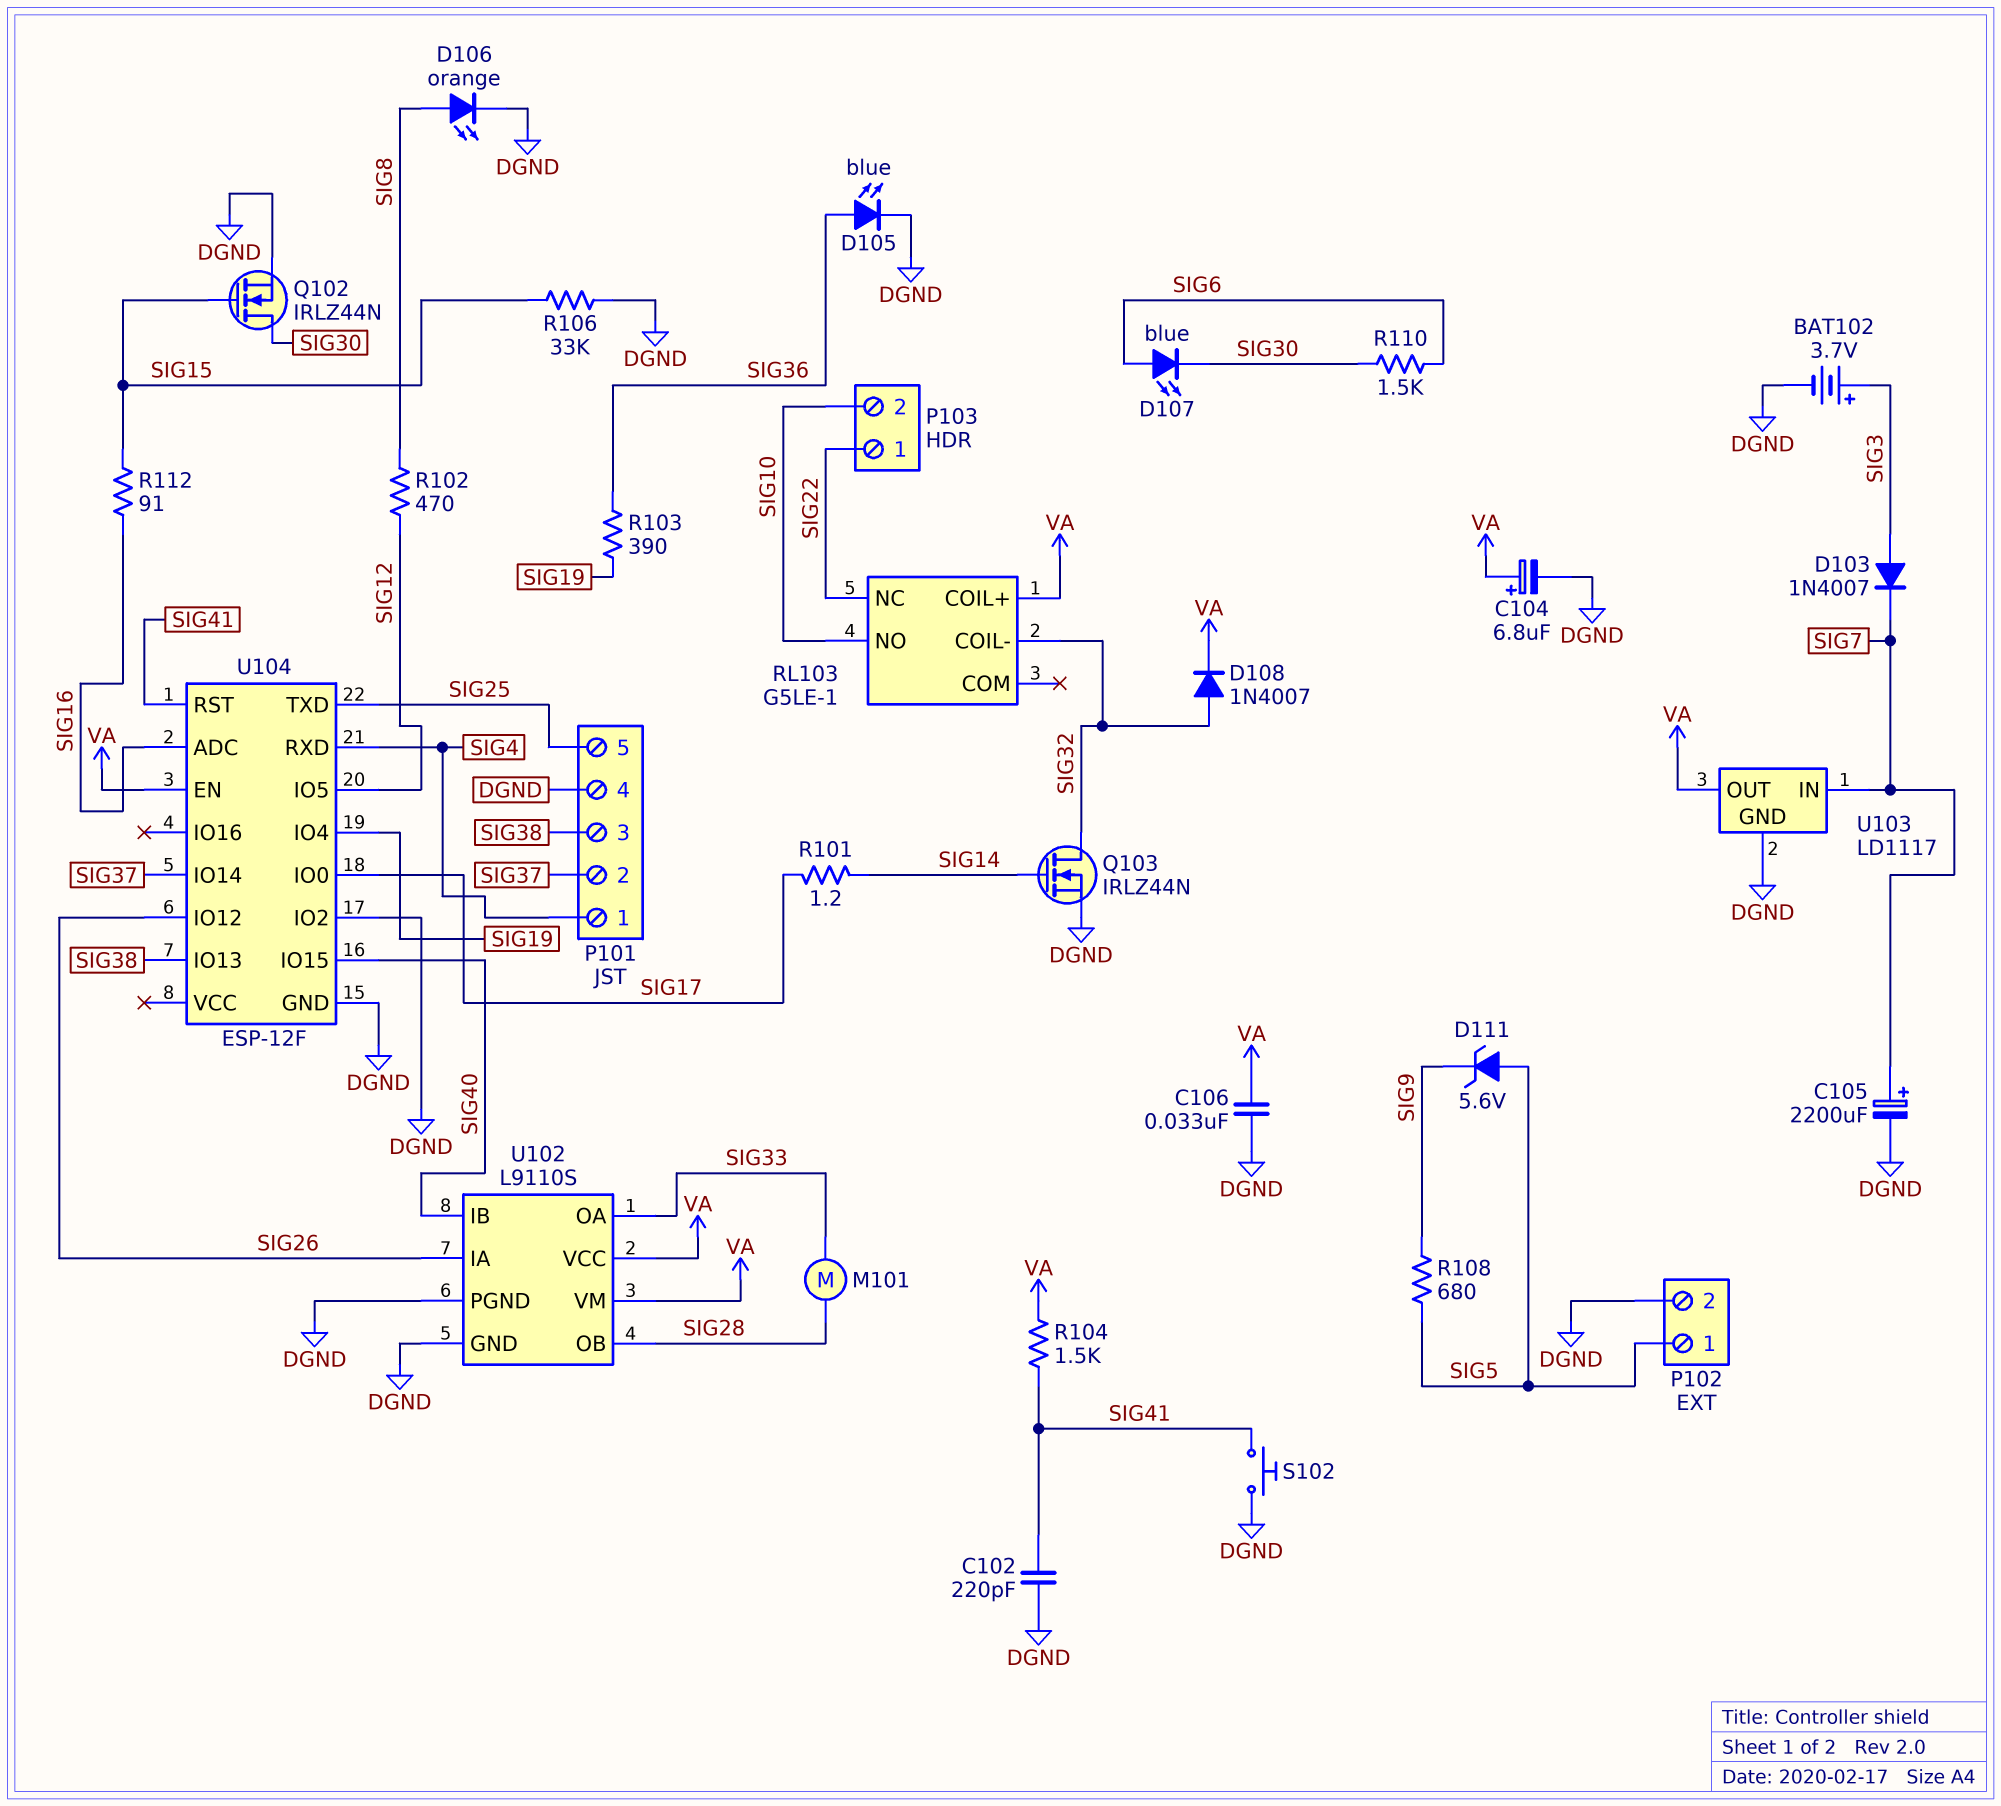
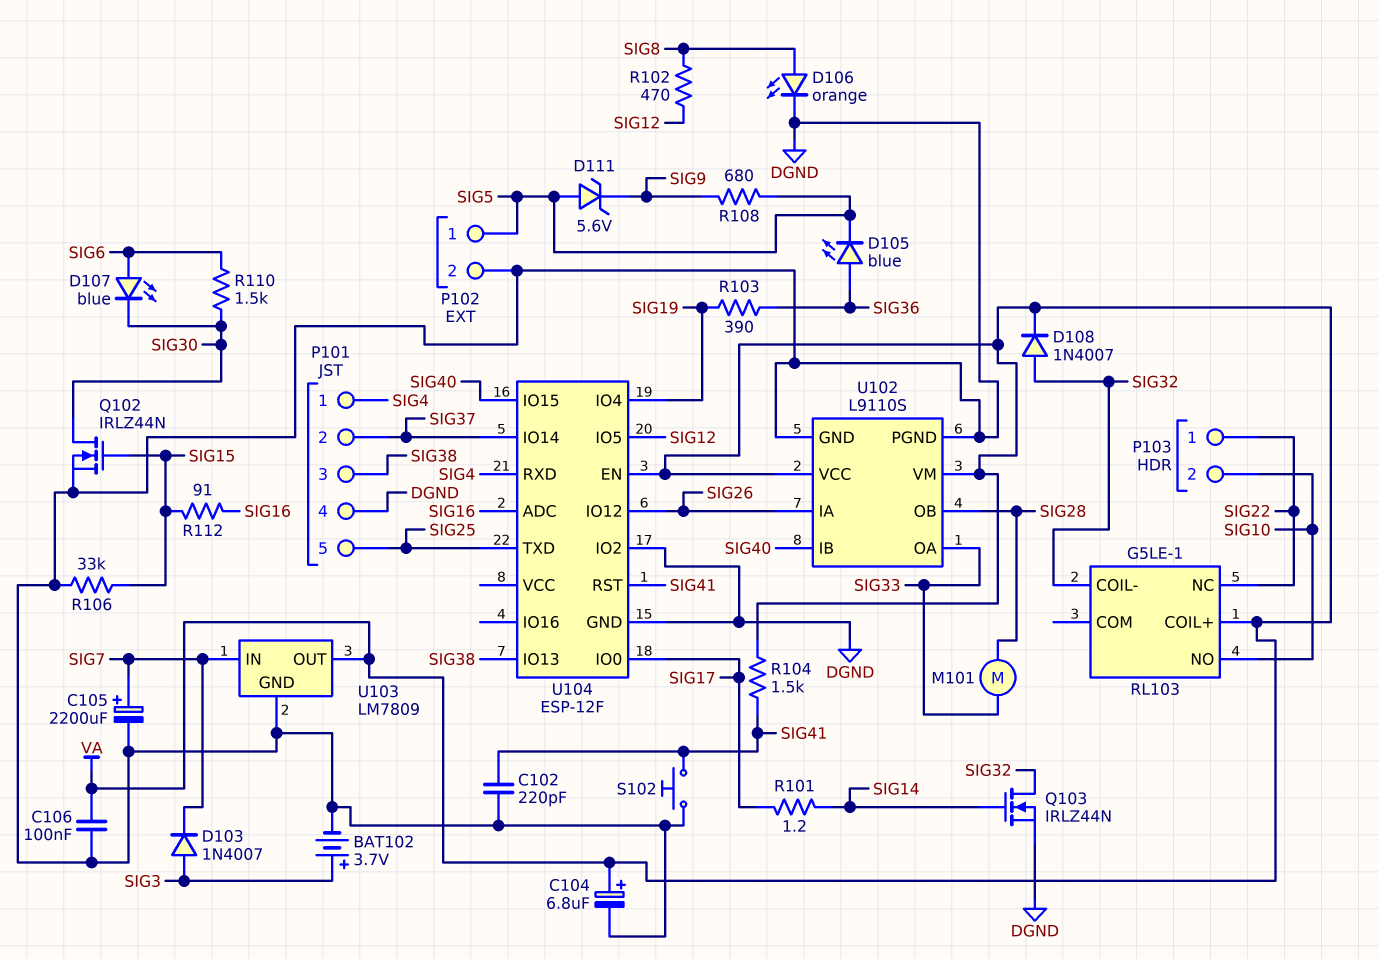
C106: 33nF (DGND, VA) -> 100nF (DGND, VA)
D105: LED blue (A SIG36, K DGND) -> LED blue (A SIG36, K SIG5)
U103: LD1117 -> LM7809

